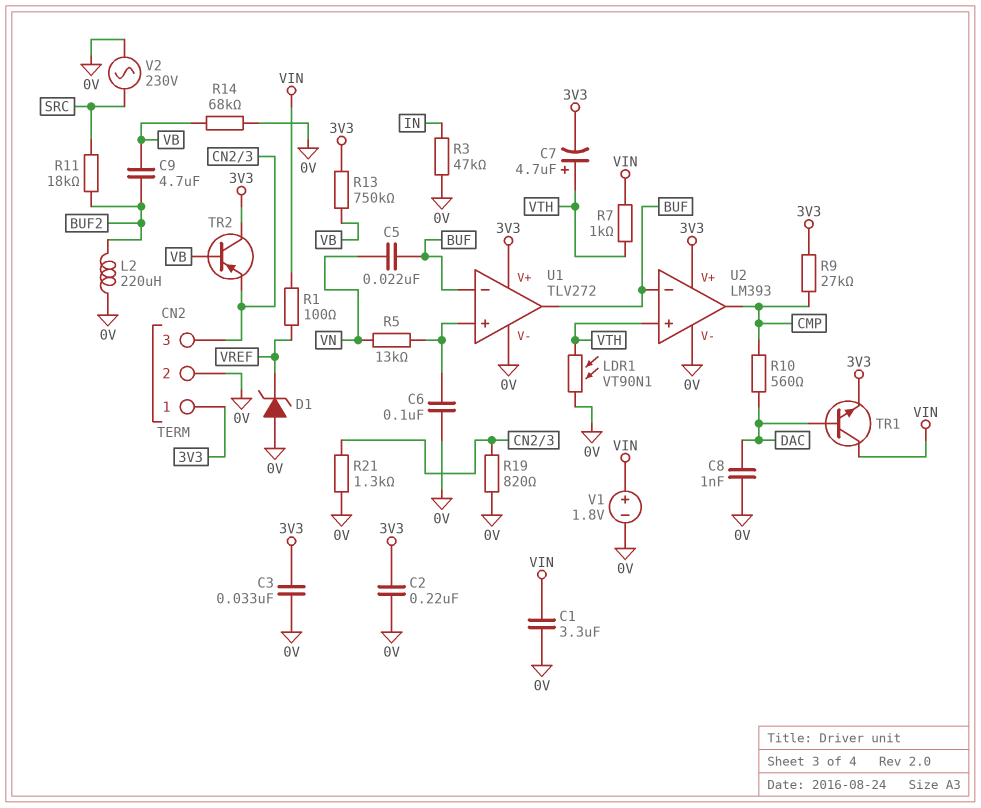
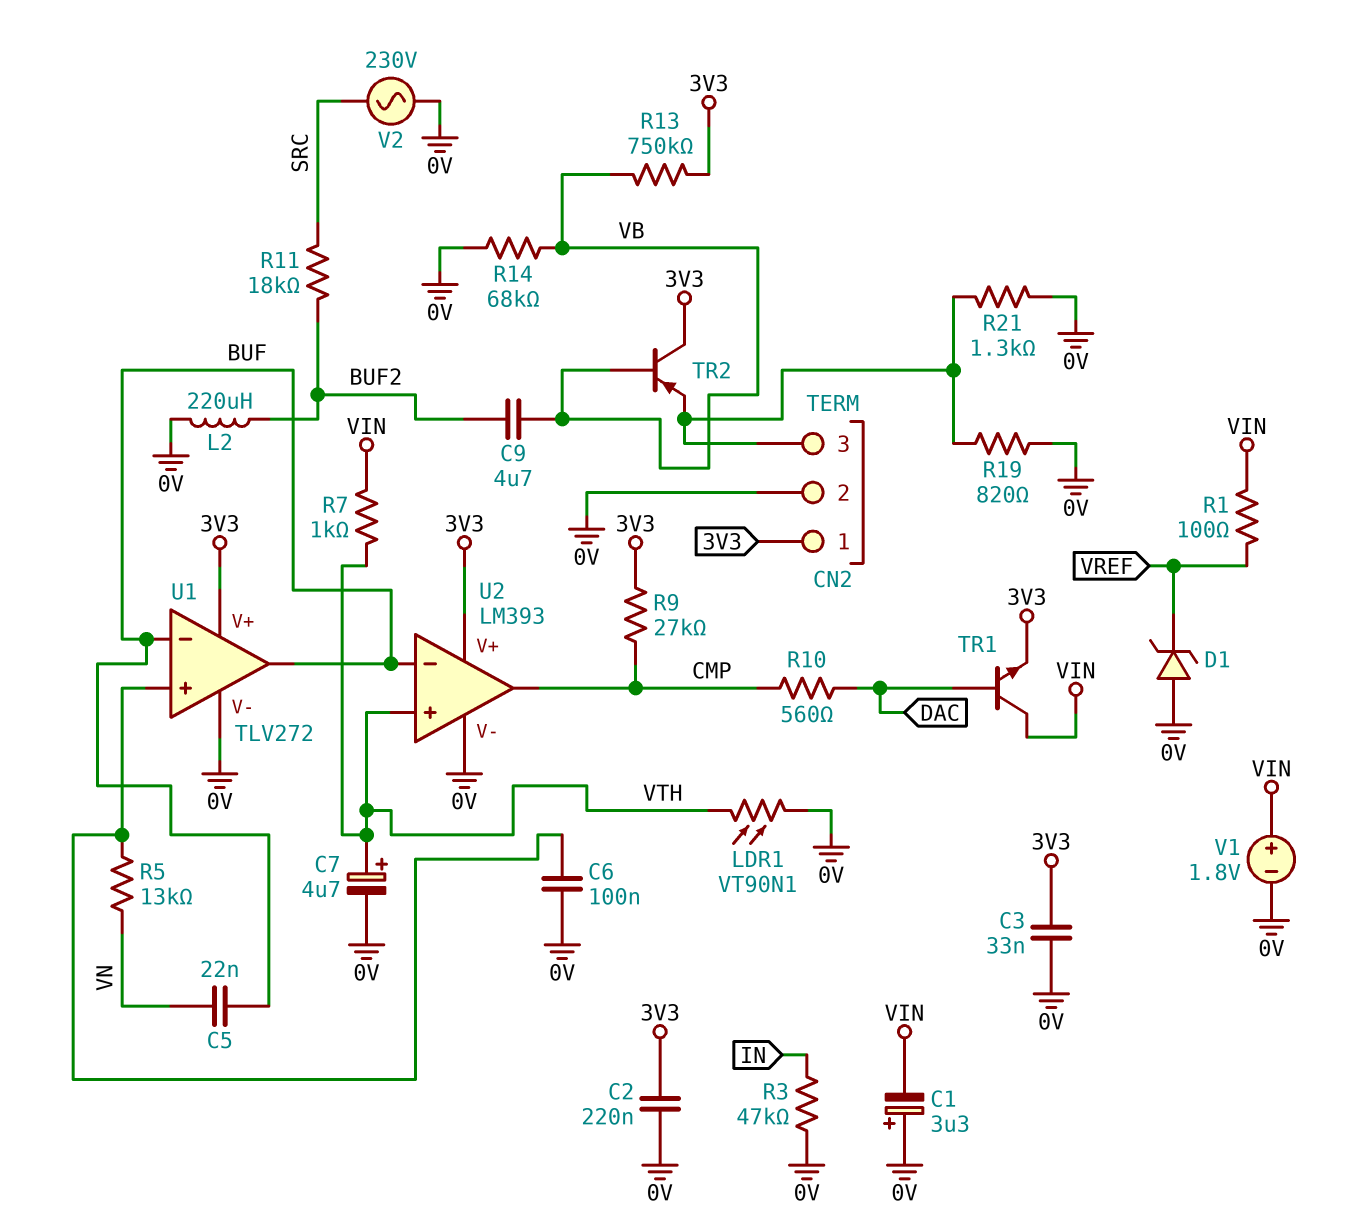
C1: 3.3uF (0V, VIN) -> 3.3uF (plus 0V, minus VIN)
C7: 4.7uF (plus VTH, minus 3V3) -> 4.7uF (plus VTH, minus 0V)
C8: 1nF (0V, DAC) -> none

